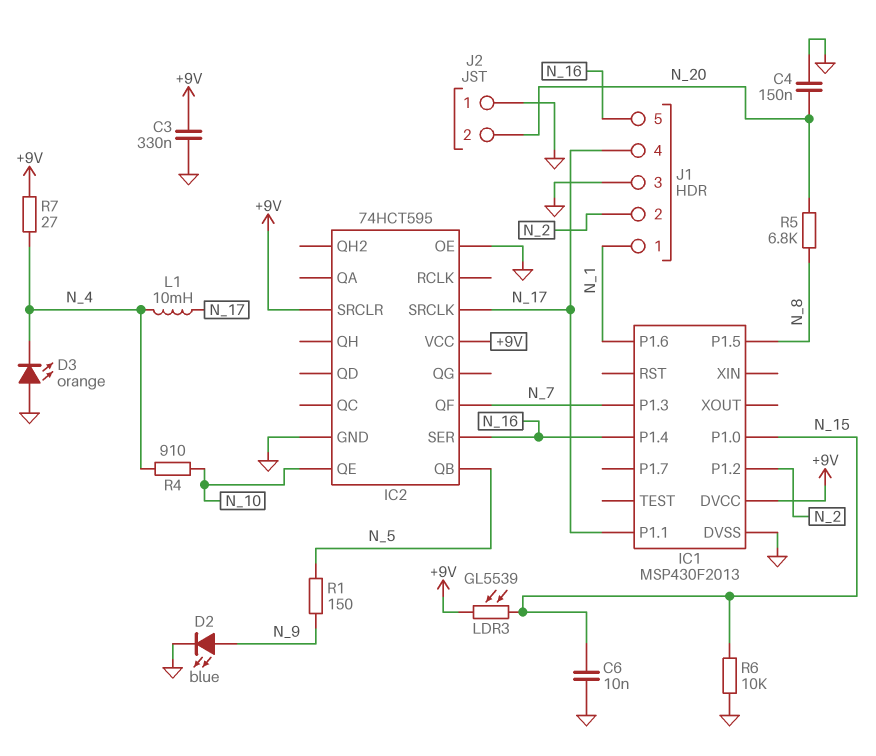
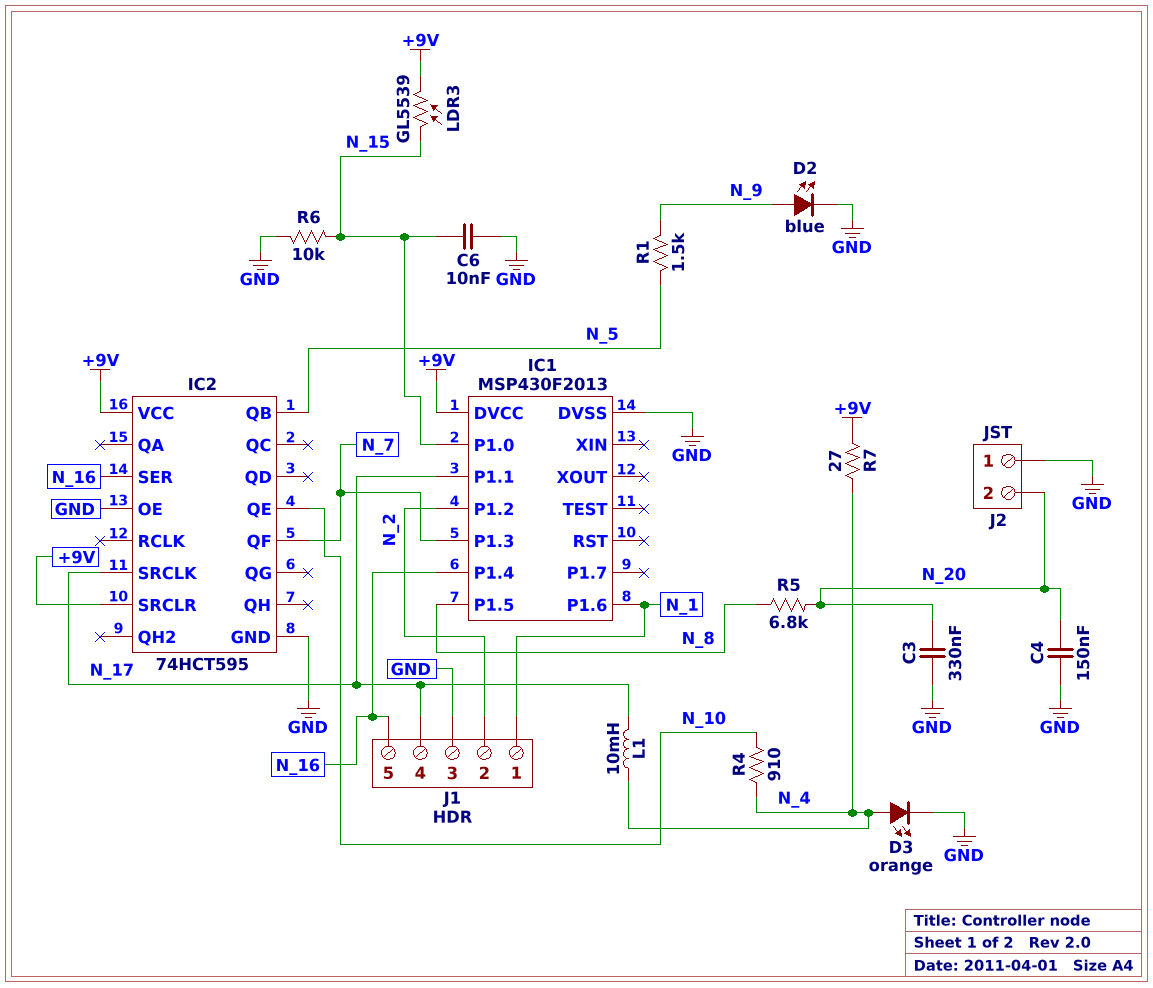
C3: 330nF (+9V, GND) -> 330nF (GND, N_20)
D3: LED orange (A GND, K N_4) -> LED orange (A N_4, K GND)
R1: 150 (N_5, N_9) -> 1.5k (N_5, N_9)

